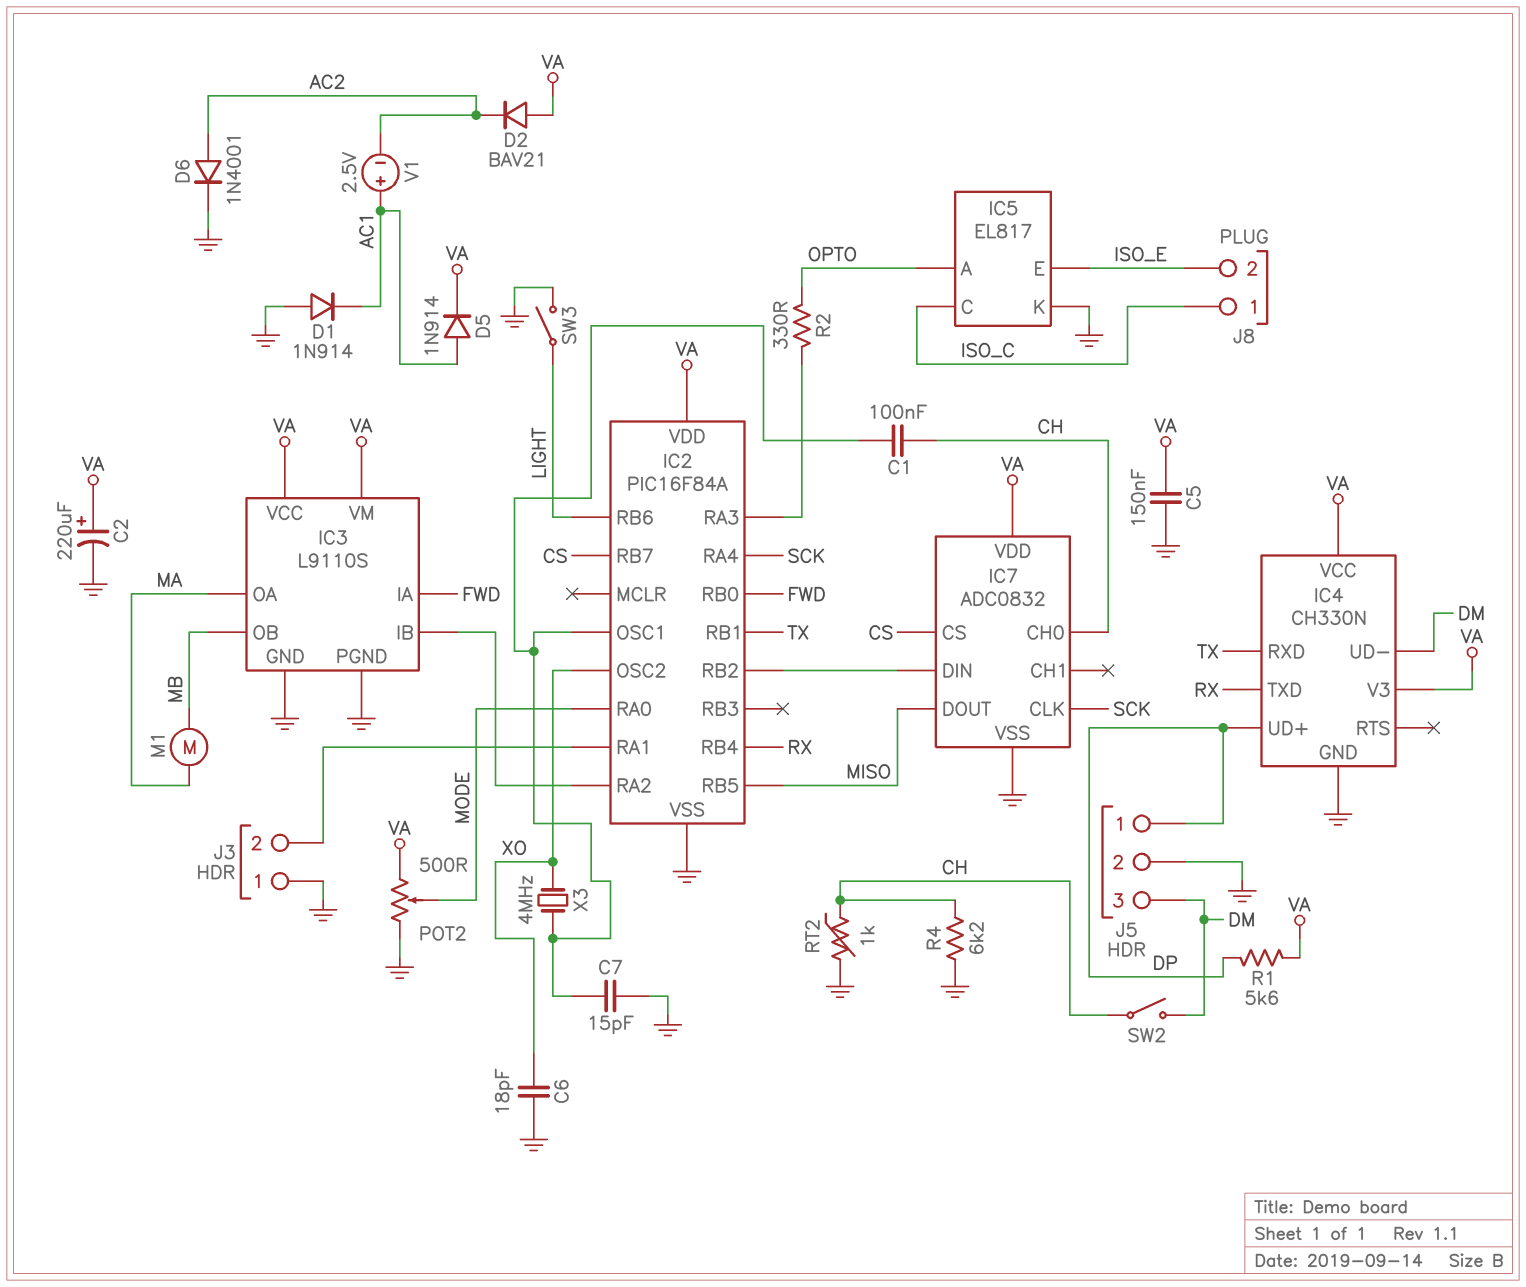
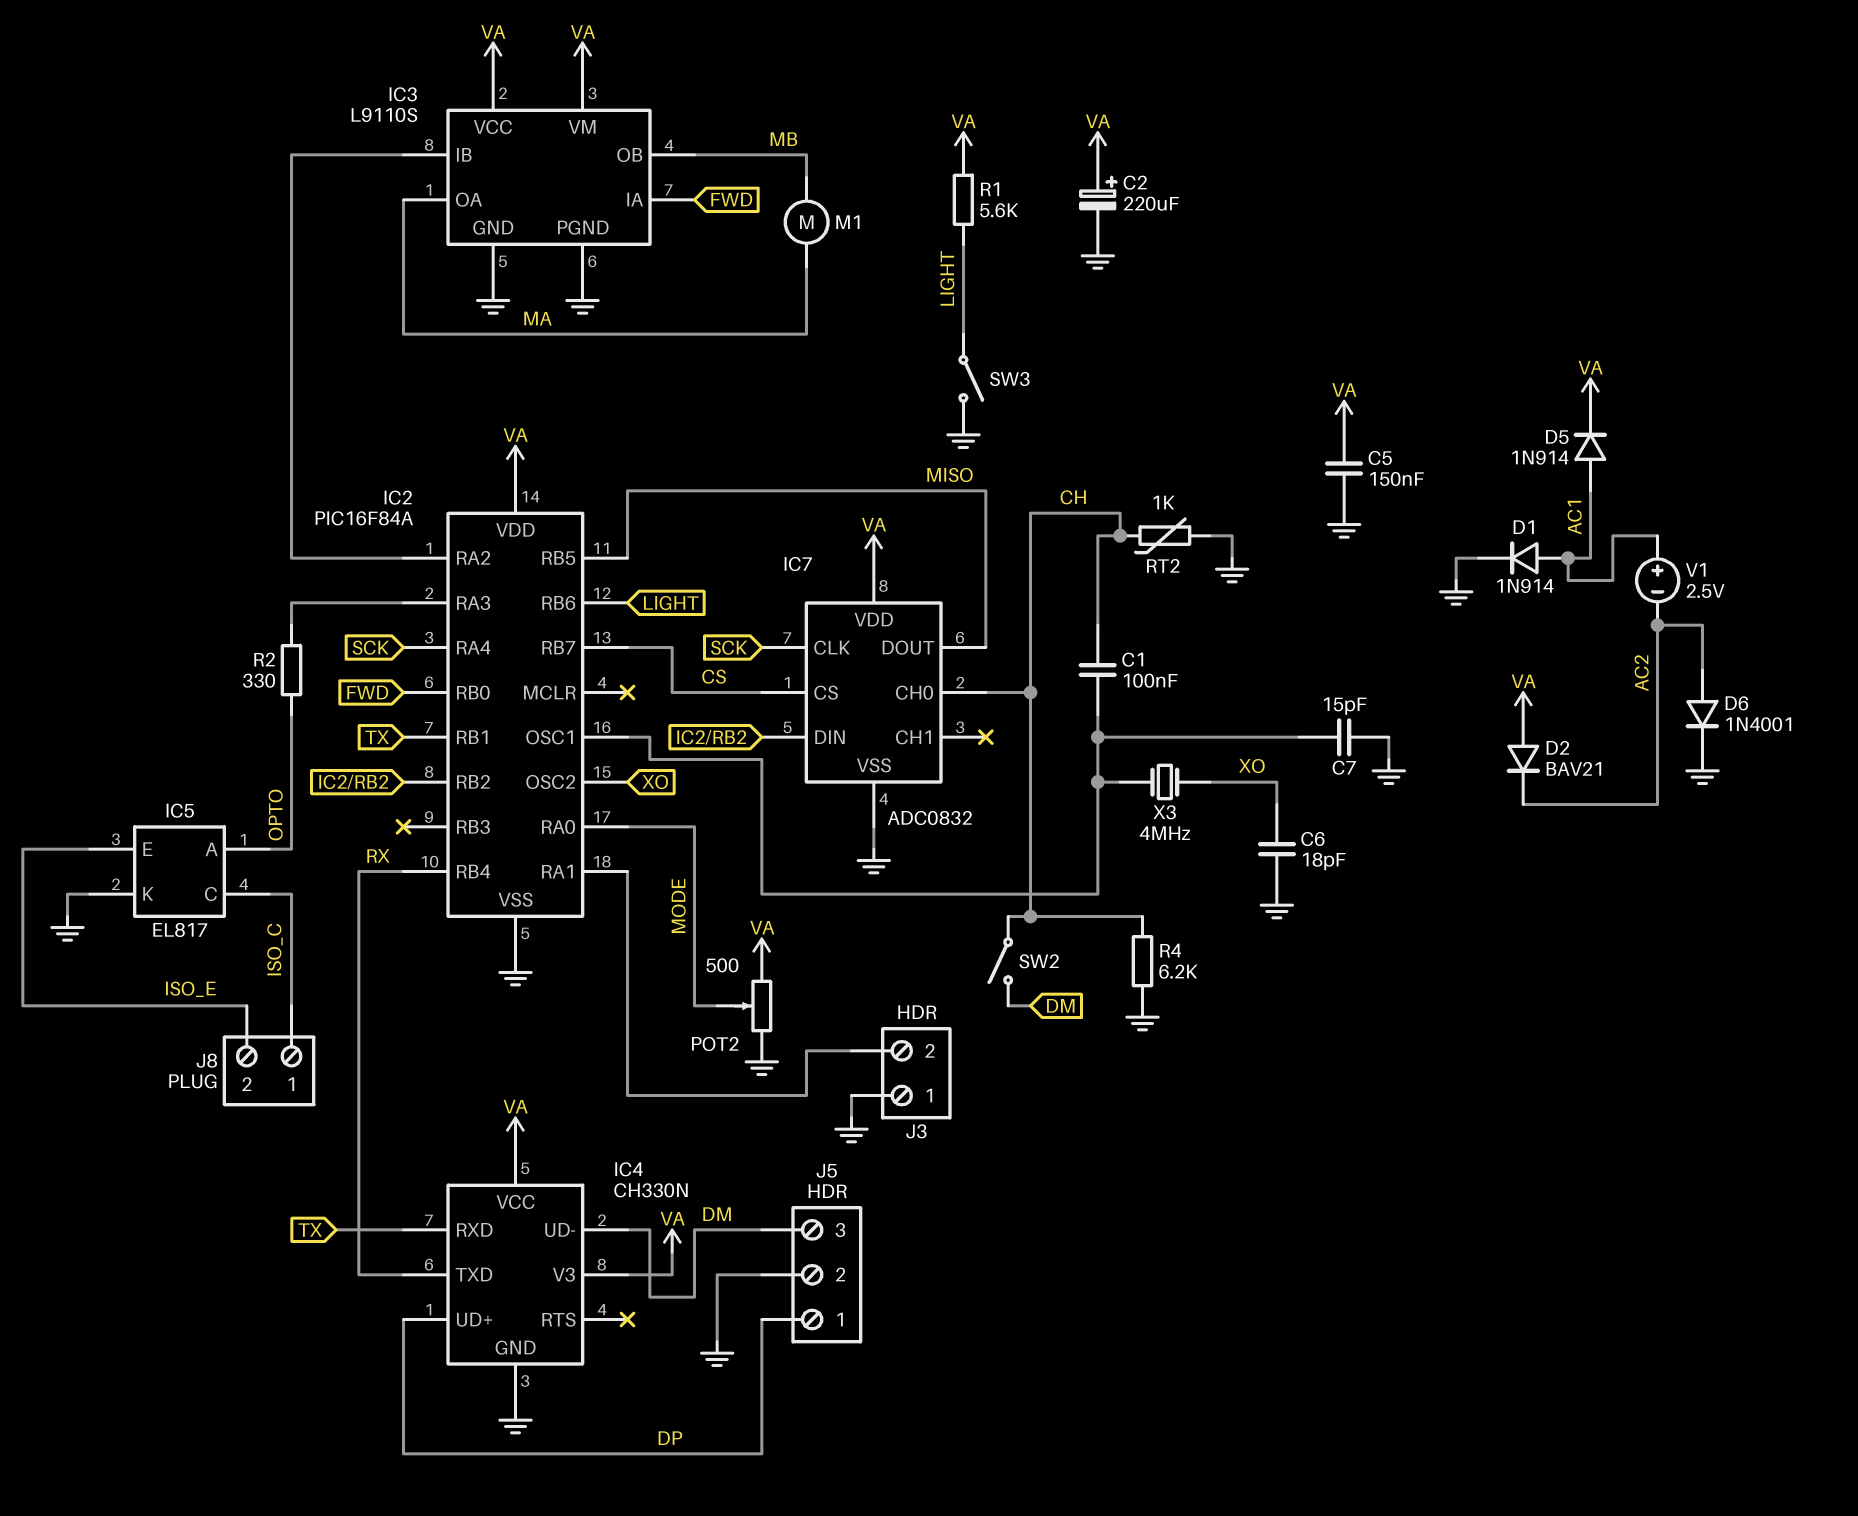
D1: diode 1N914 (A GND, K AC1) -> diode 1N914 (A AC1, K GND)
R1: 5.6k (DP, VA) -> 5.6k (LIGHT, VA)

